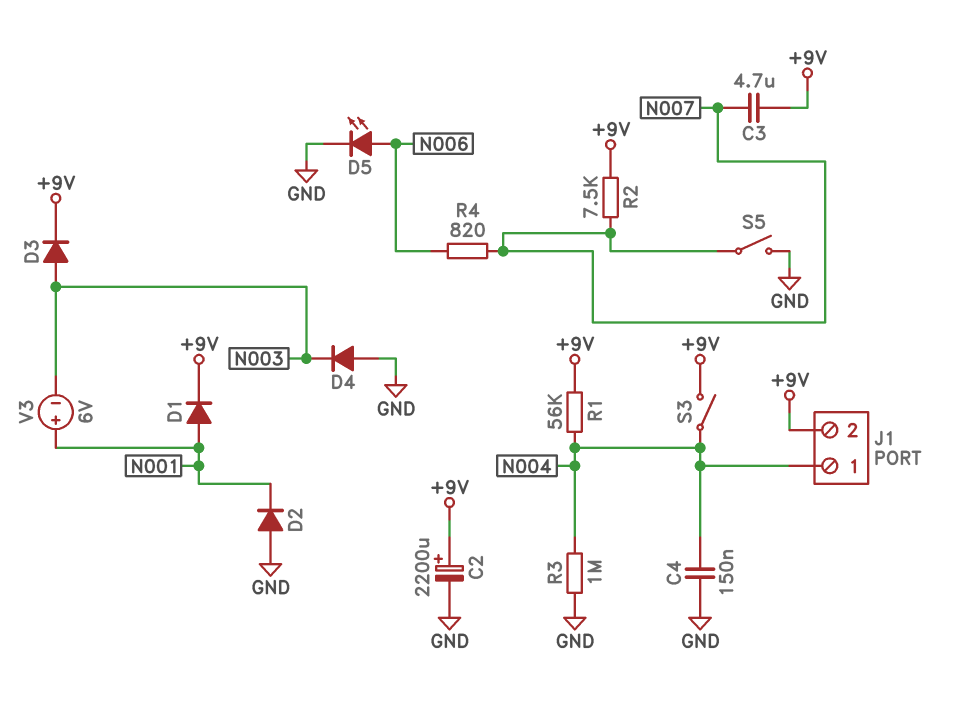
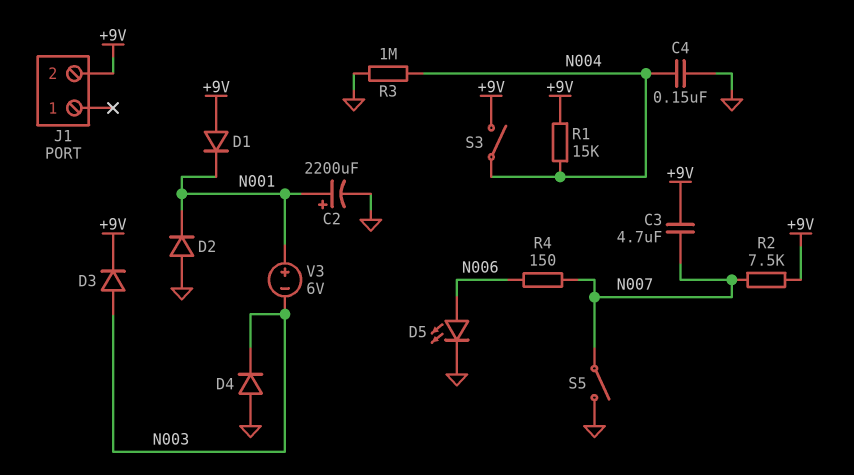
C2: 2200uF (plus +9V, minus GND) -> 2200uF (plus N001, minus GND)
D1: diode (A N001, K +9V) -> diode (A +9V, K N001)
J1 pin 1: N004 -> none
R1: 56k (+9V, N004) -> 15k (+9V, N004)
R4: 820 (N006, N007) -> 150 (N006, N007)

